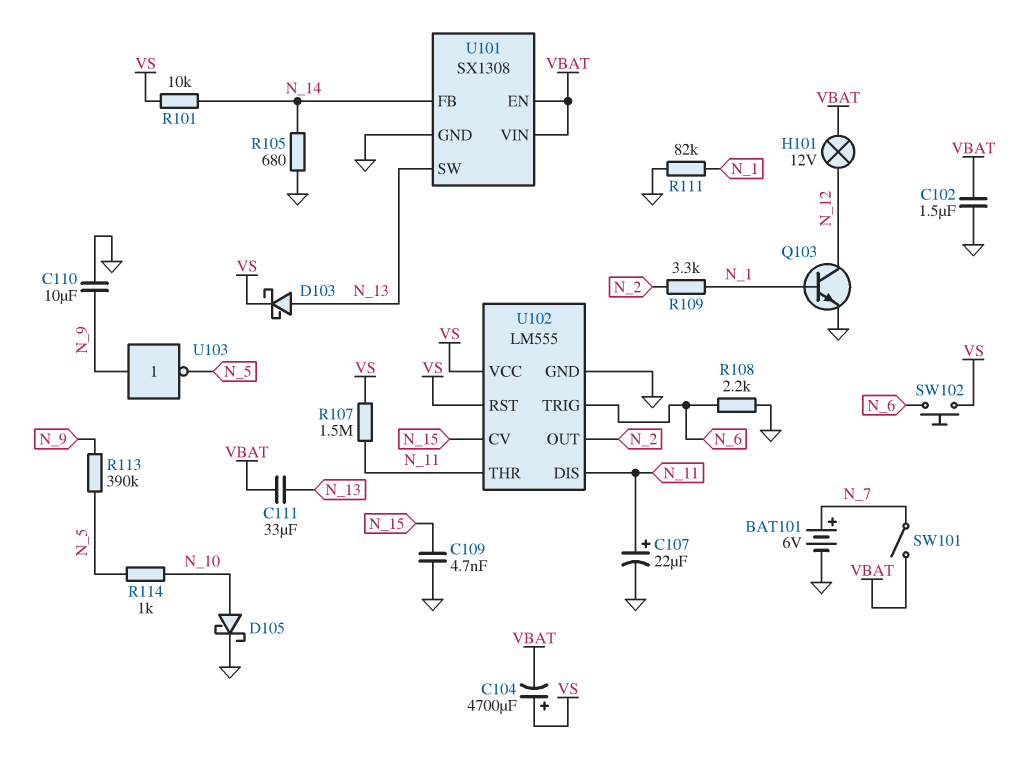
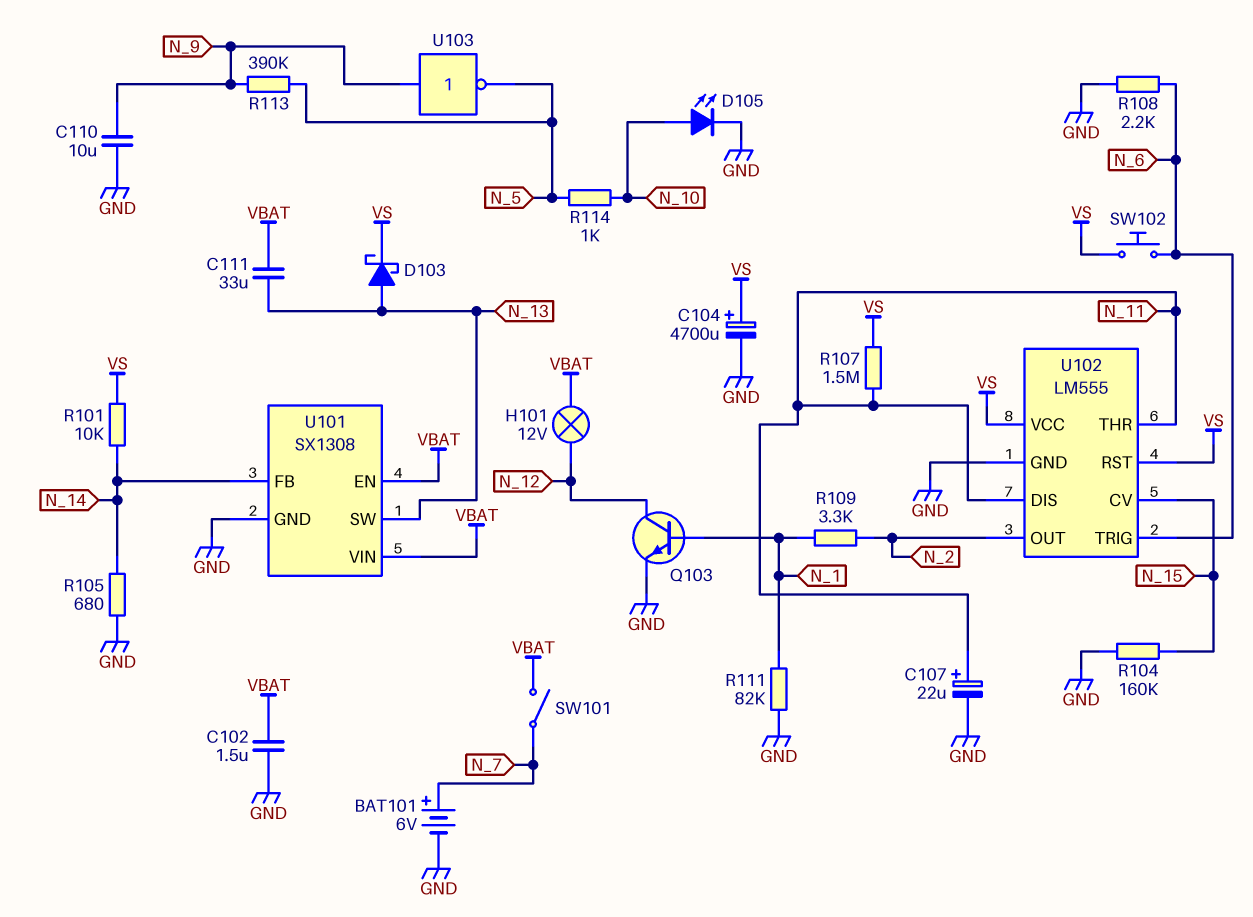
C104: 4700uF (plus VS, minus VBAT) -> 4700uF (plus VS, minus GND)
C109: 4.7nF (GND, N_15) -> none
D105: schottky (A N_10, K GND) -> LED (A N_10, K GND)
R104: none -> 160k (GND, N_15)

